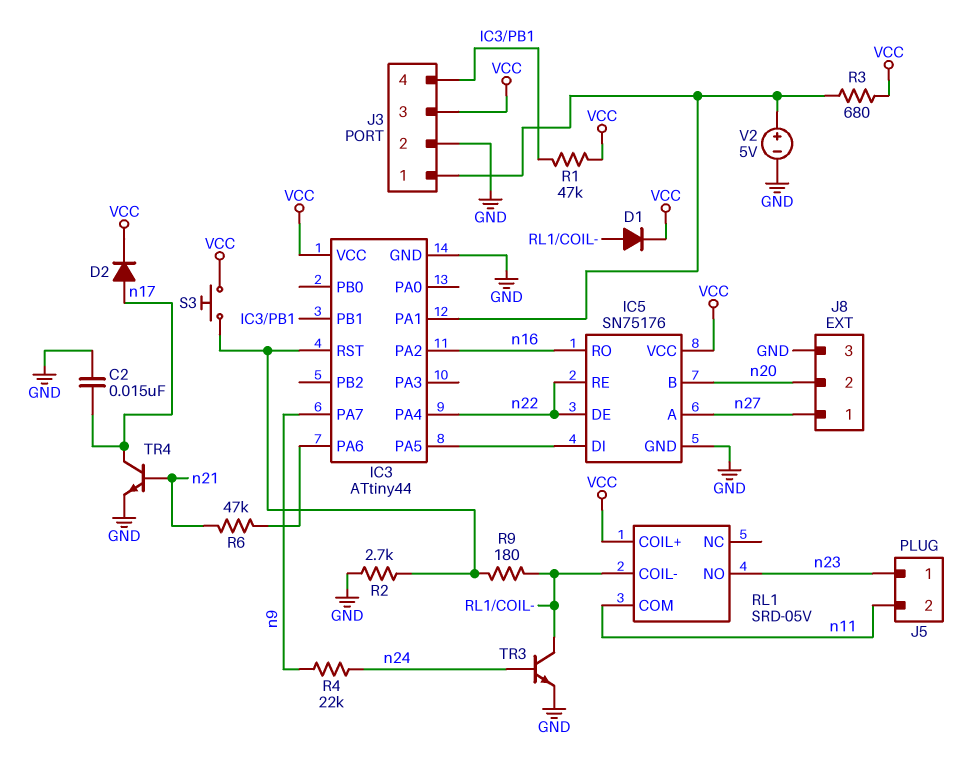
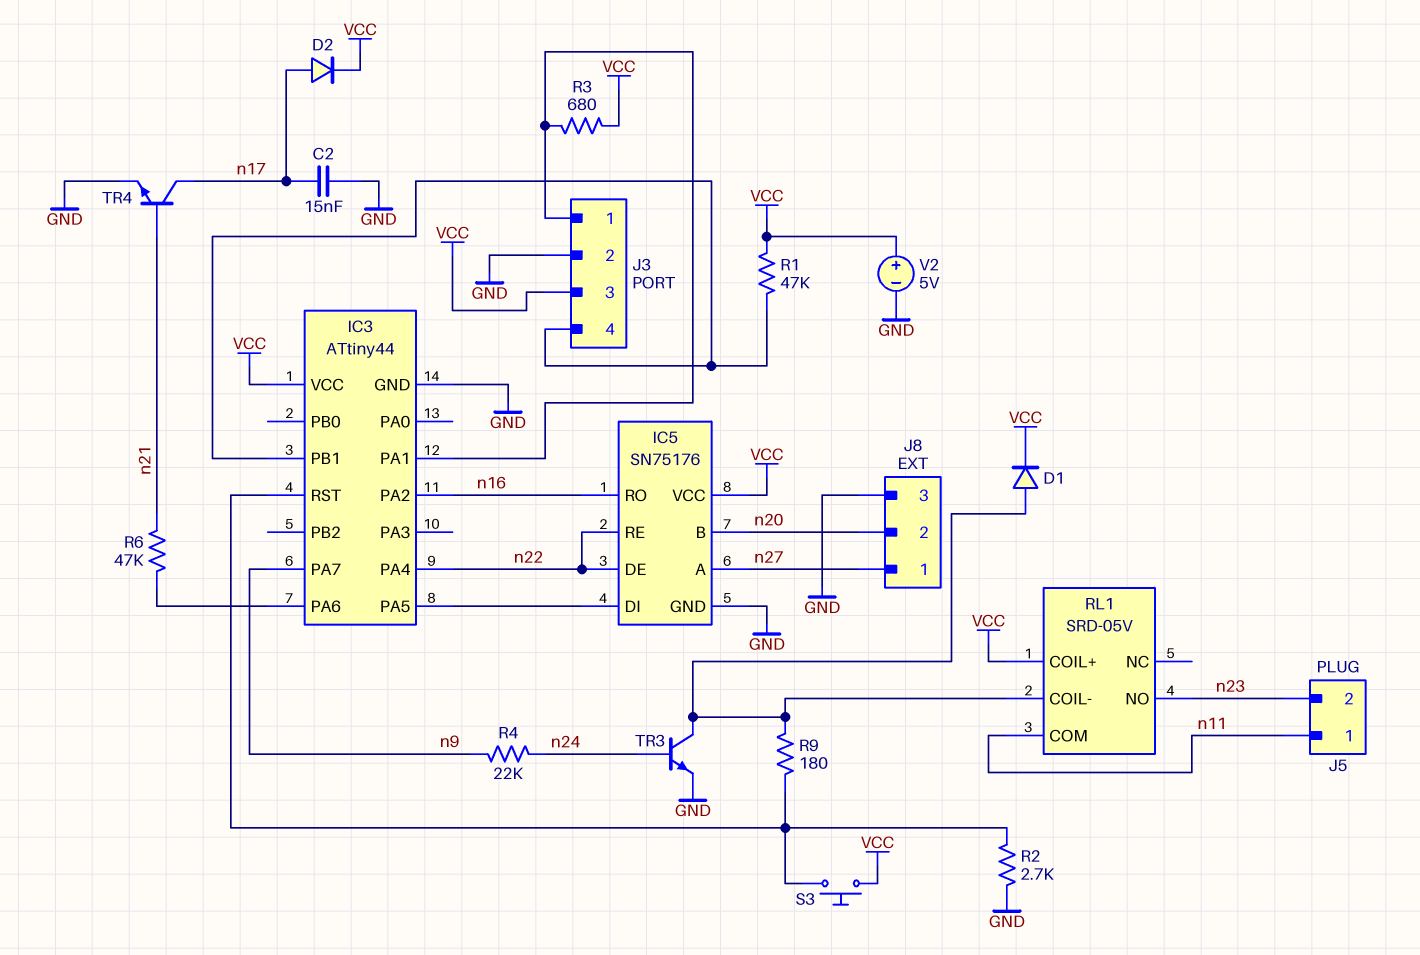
J5 pin 1: n23 -> n11
J5 pin 2: n11 -> n23
V2: 5V (plus IC3/PA1, minus GND) -> 5V (plus VCC, minus GND)

